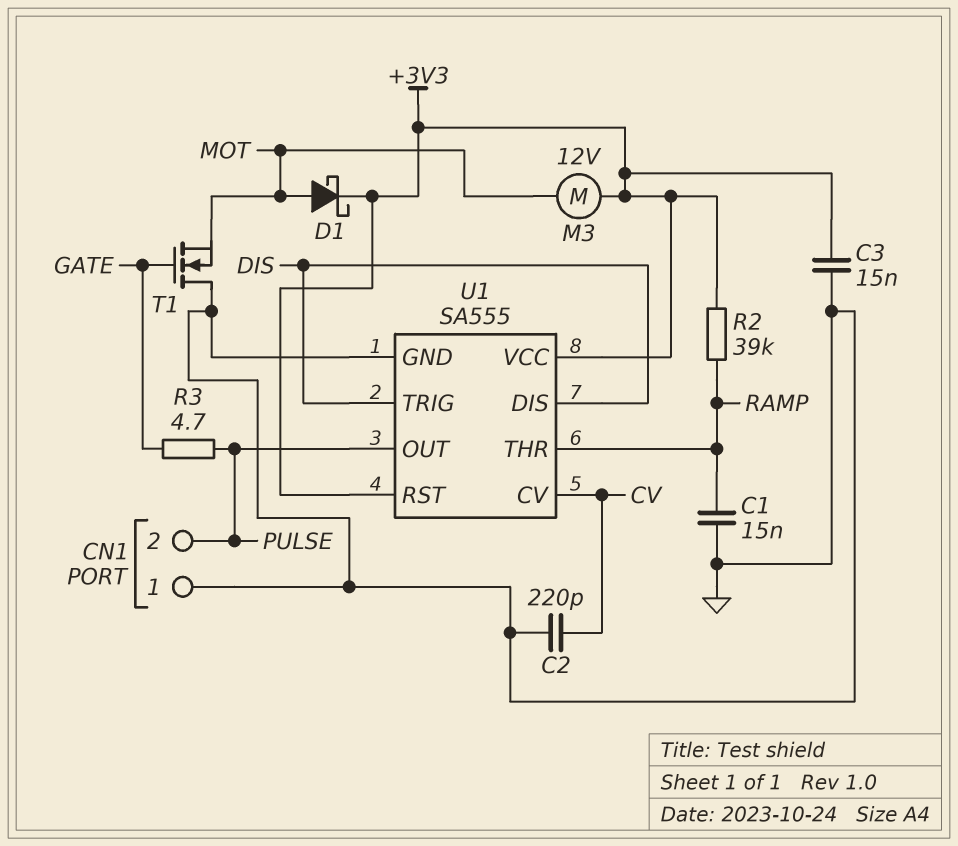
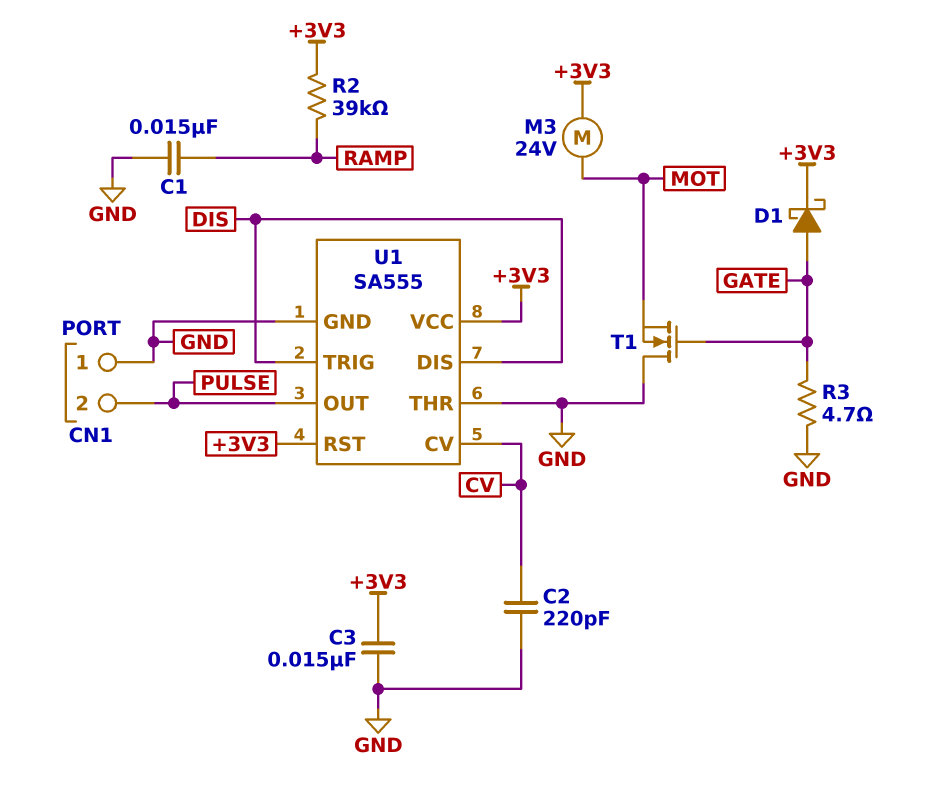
D1: schottky (A MOT, K +3V3) -> schottky (A GATE, K +3V3)
M3: motor 12V (+3V3, MOT) -> motor 24V (+3V3, MOT)
R3: 4.7 (GATE, PULSE) -> 4.7 (GATE, GND)
U1 pin THR: RAMP -> GND

